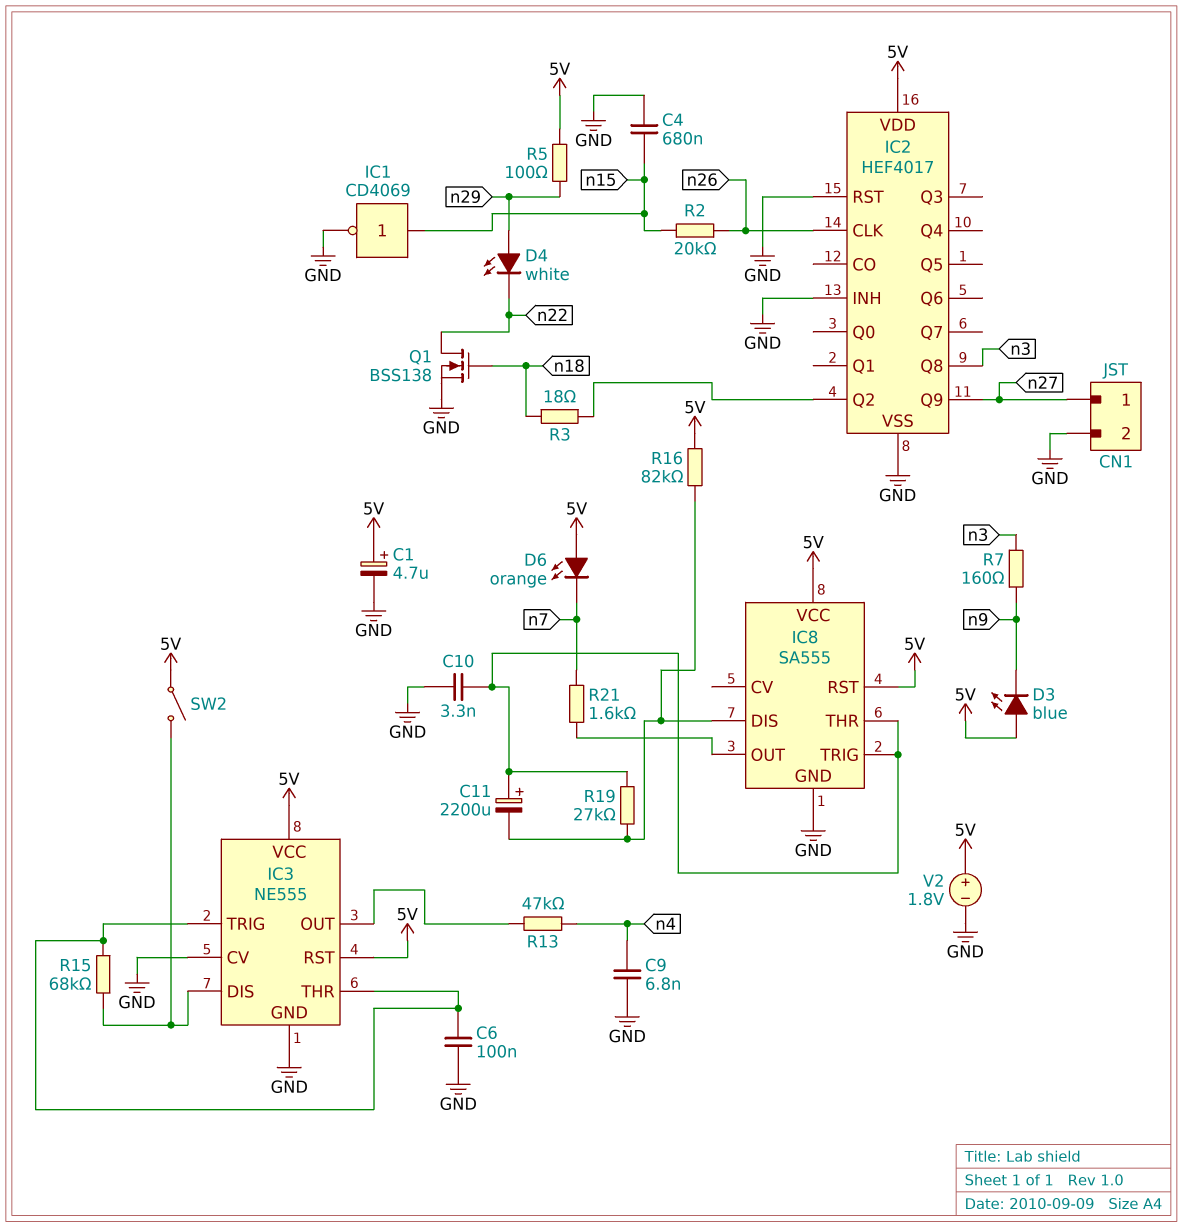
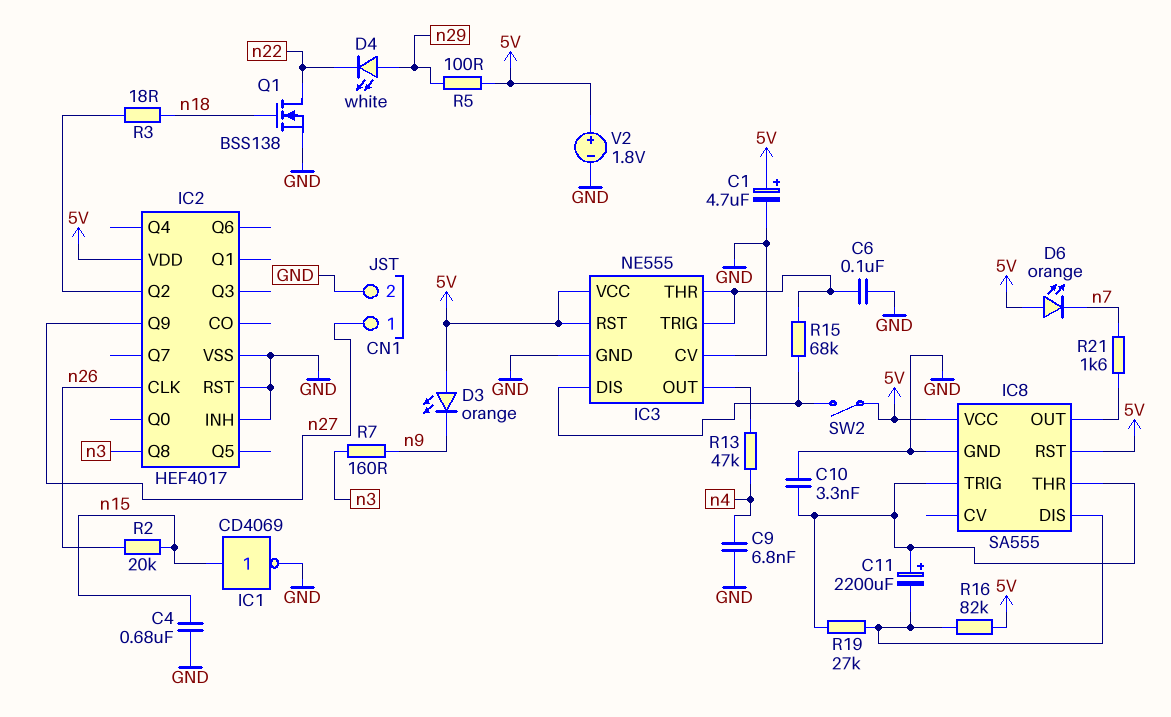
D3: LED blue (A 5V, K n9) -> LED orange (A 5V, K n9)

